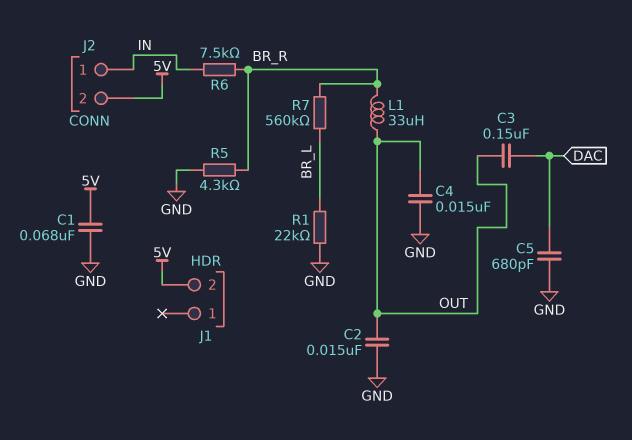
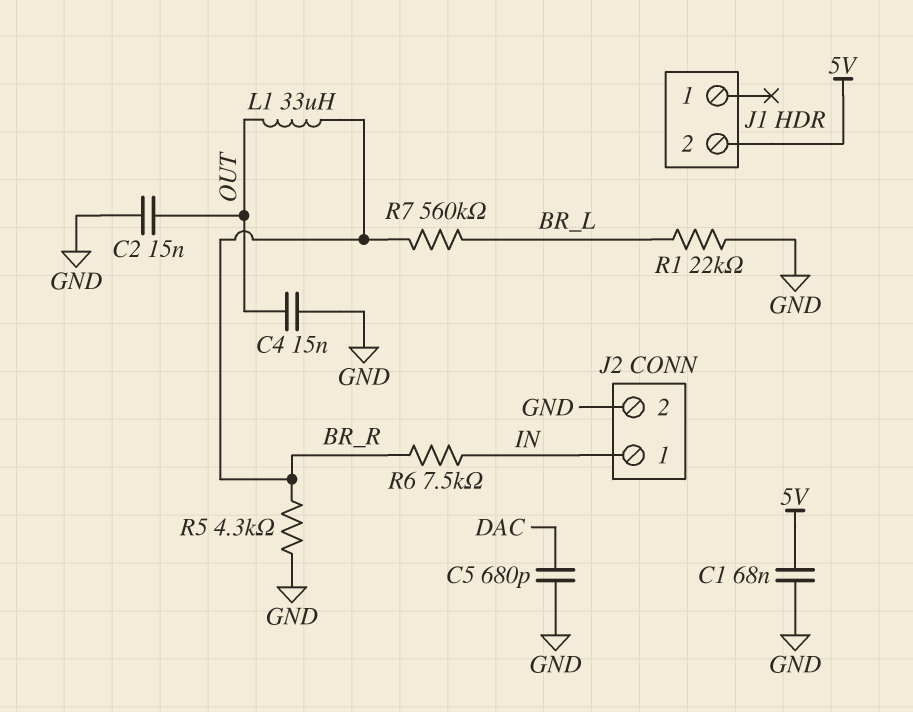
C3: 150nF (DAC, OUT) -> none
J2 pin 2: 5V -> GND

